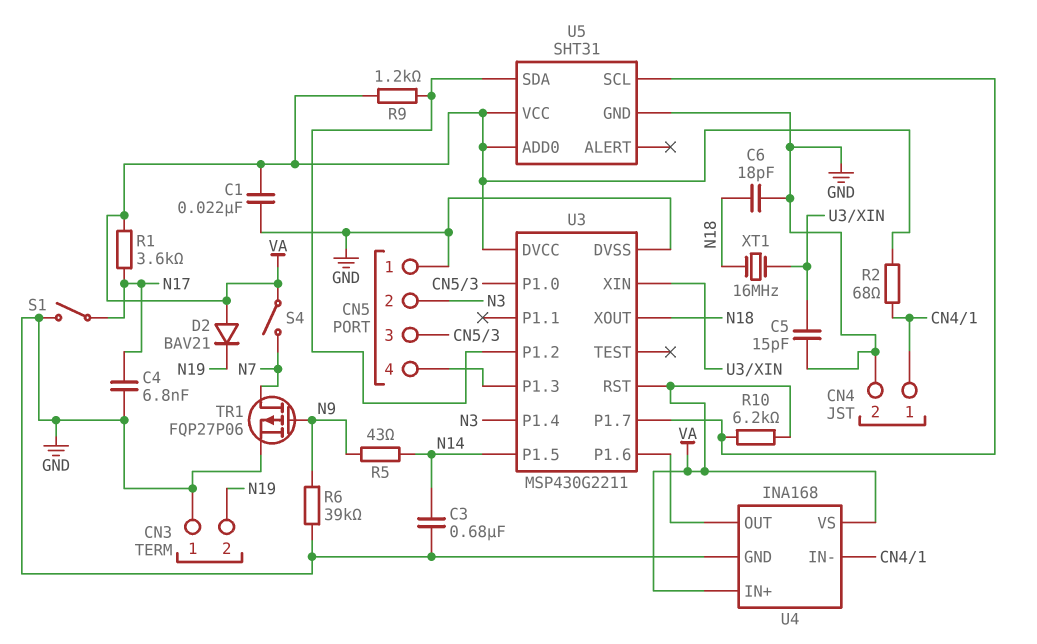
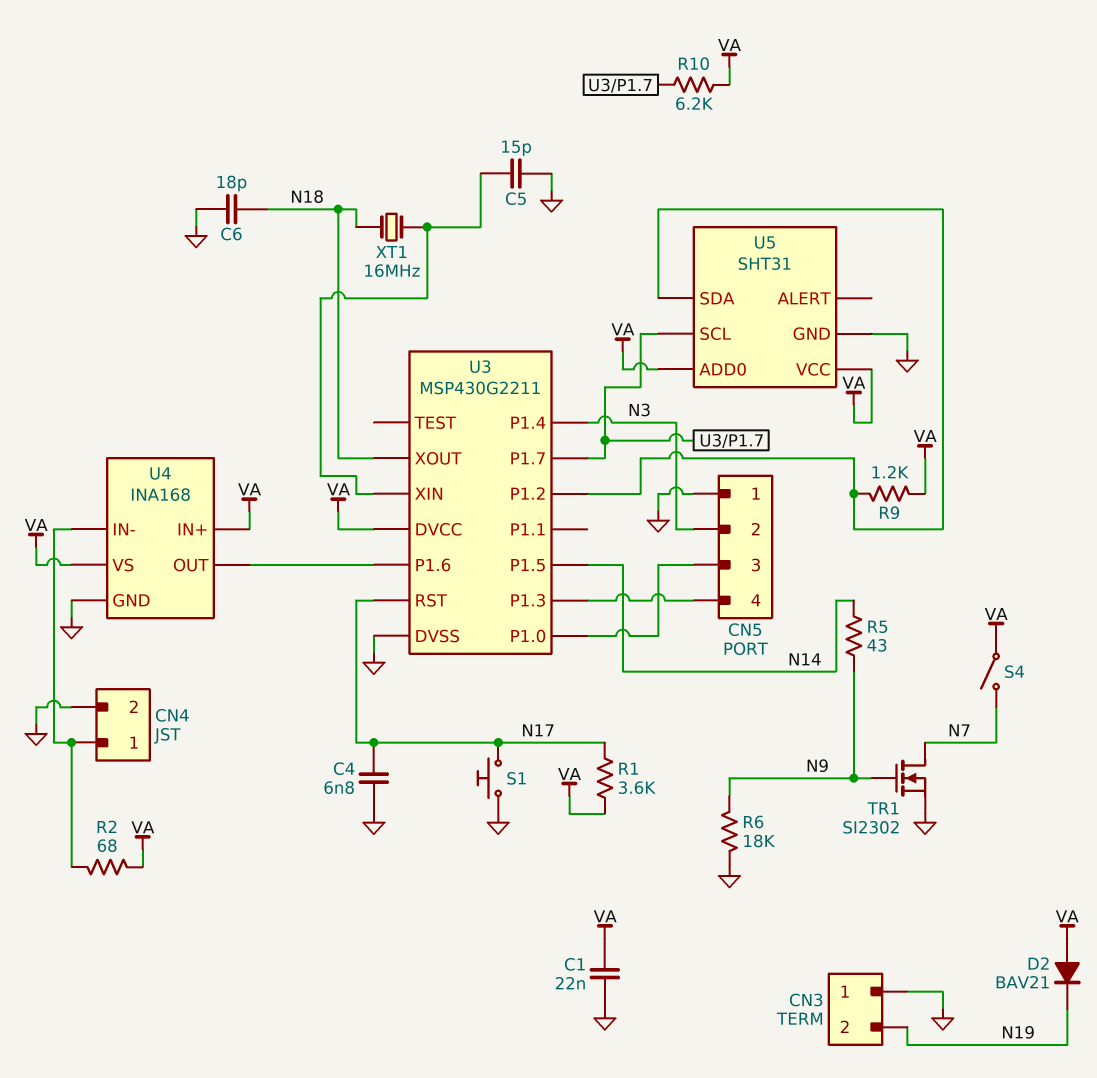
C3: 680nF (GND, N14) -> none
R6: 39k (GND, N9) -> 18k (GND, N9)
S1: switch (GND, N17) -> button (GND, N17)
TR1: PMOS FQP27P06 (G N9, D N7, S GND) -> NMOS SI2302 (G N9, D N7, S GND)
U3 pin RST: VA -> N17

